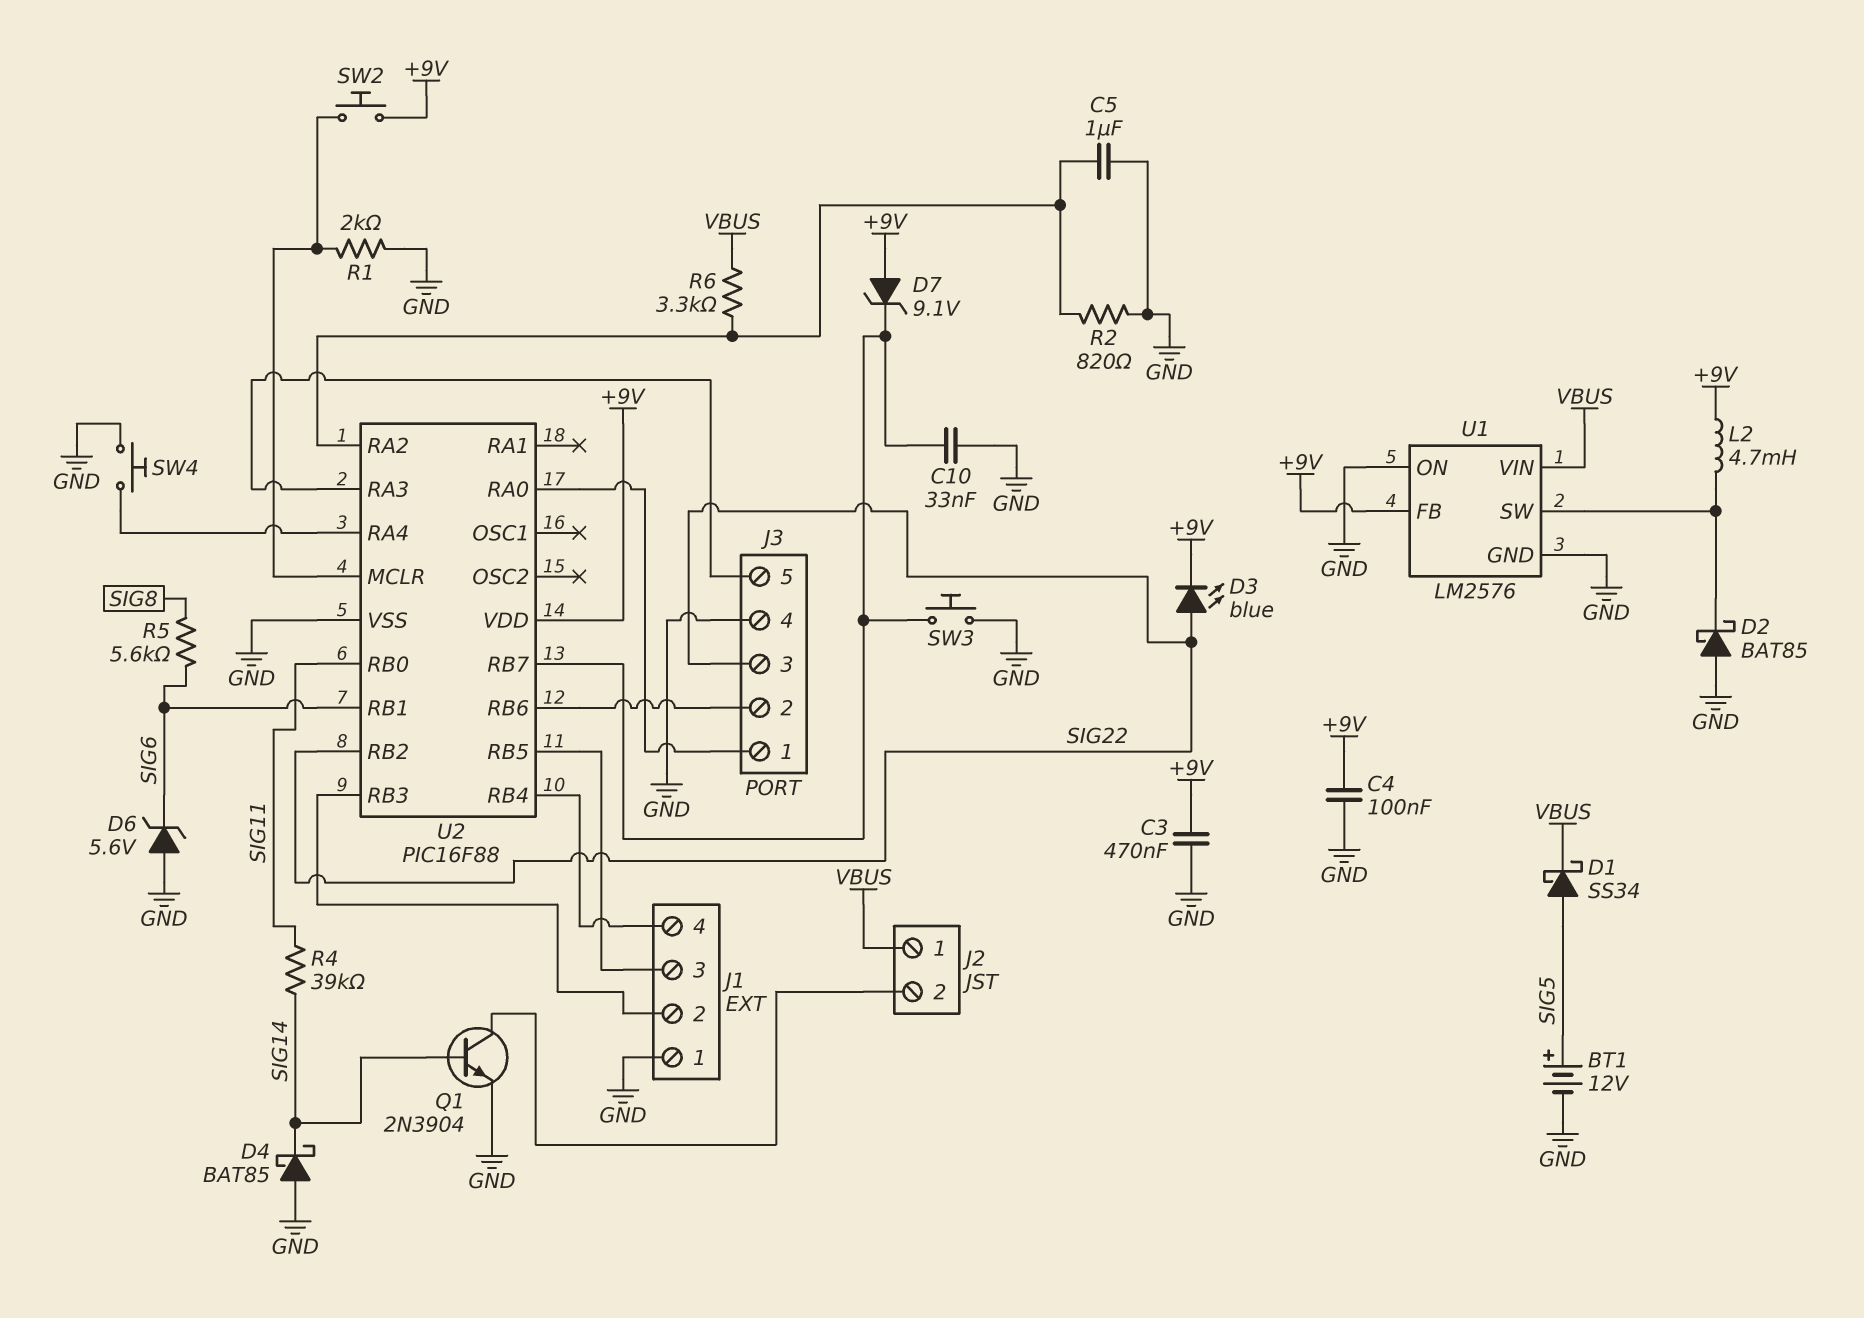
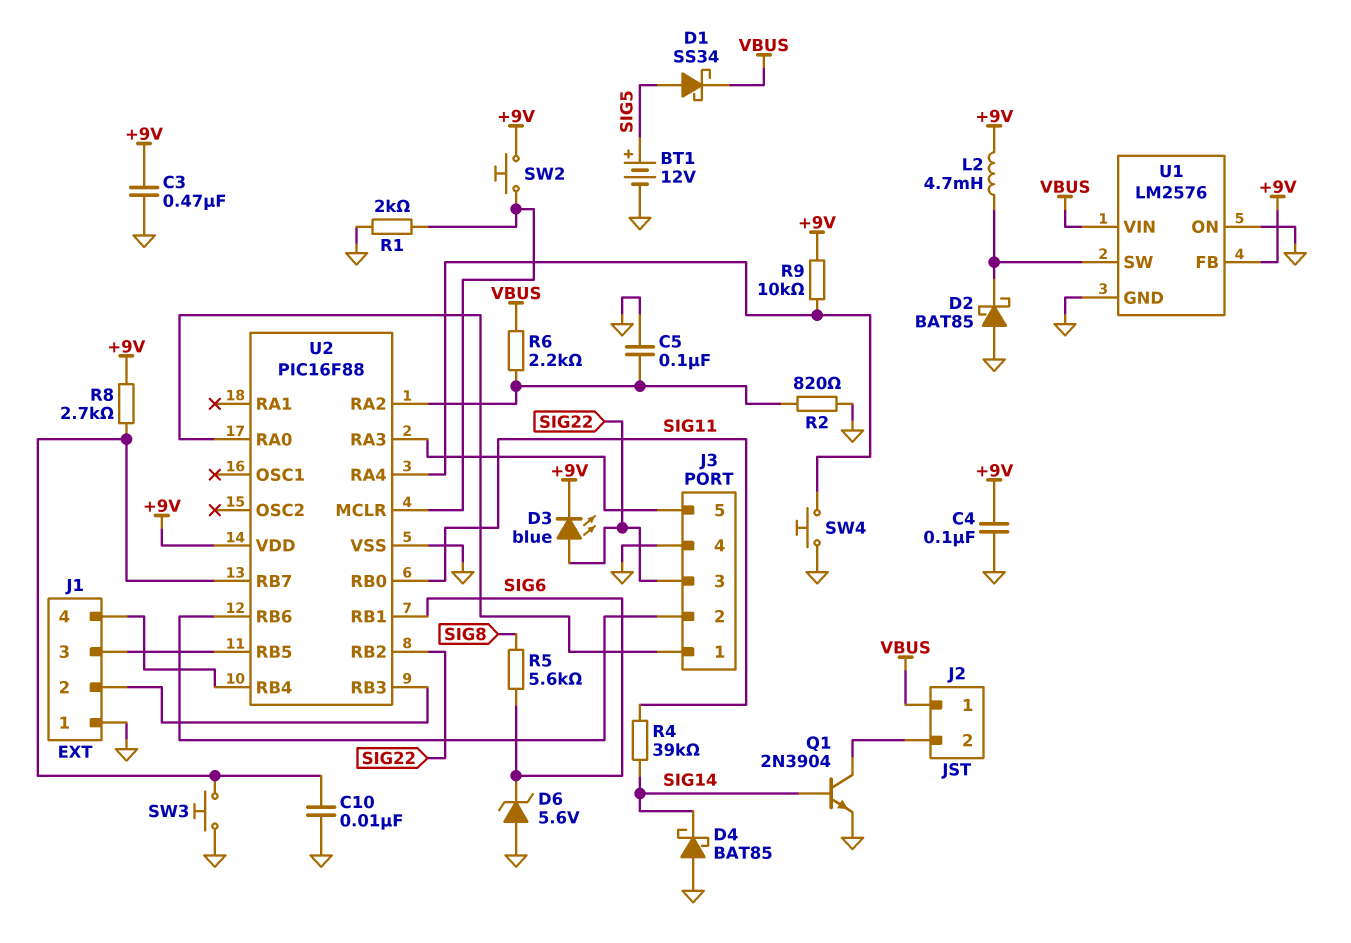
C5: 1uF (GND, U2/RA2) -> 100nF (GND, U2/RA2)
C10: 33nF (GND, U2/RB7) -> 10nF (GND, U2/RB7)
D7: zener 9.1V (A +9V, K U2/RB7) -> none
R6: 3.3k (U2/RA2, VBUS) -> 2.2k (U2/RA2, VBUS)
R8: none -> 2.7k (+9V, U2/RB7)
R9: none -> 10k (+9V, U2/RA4)

